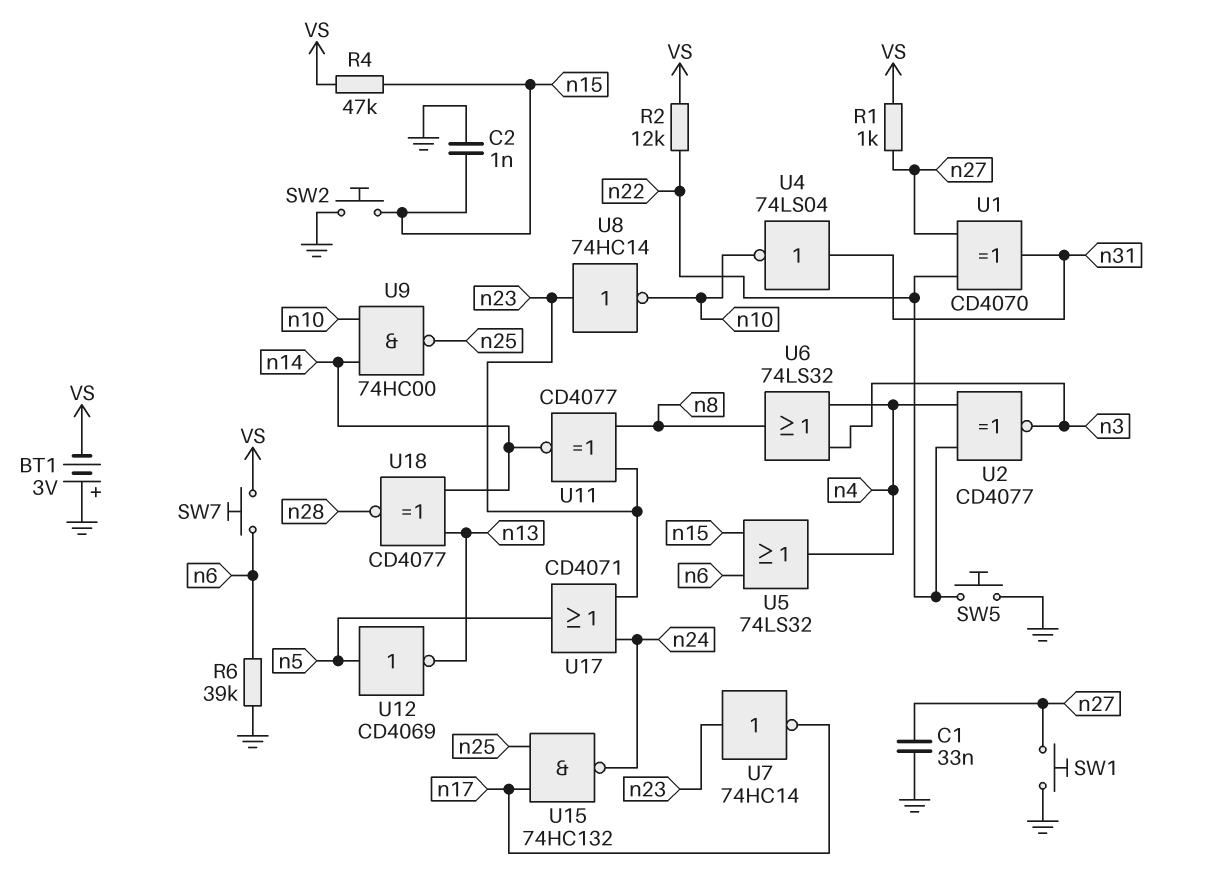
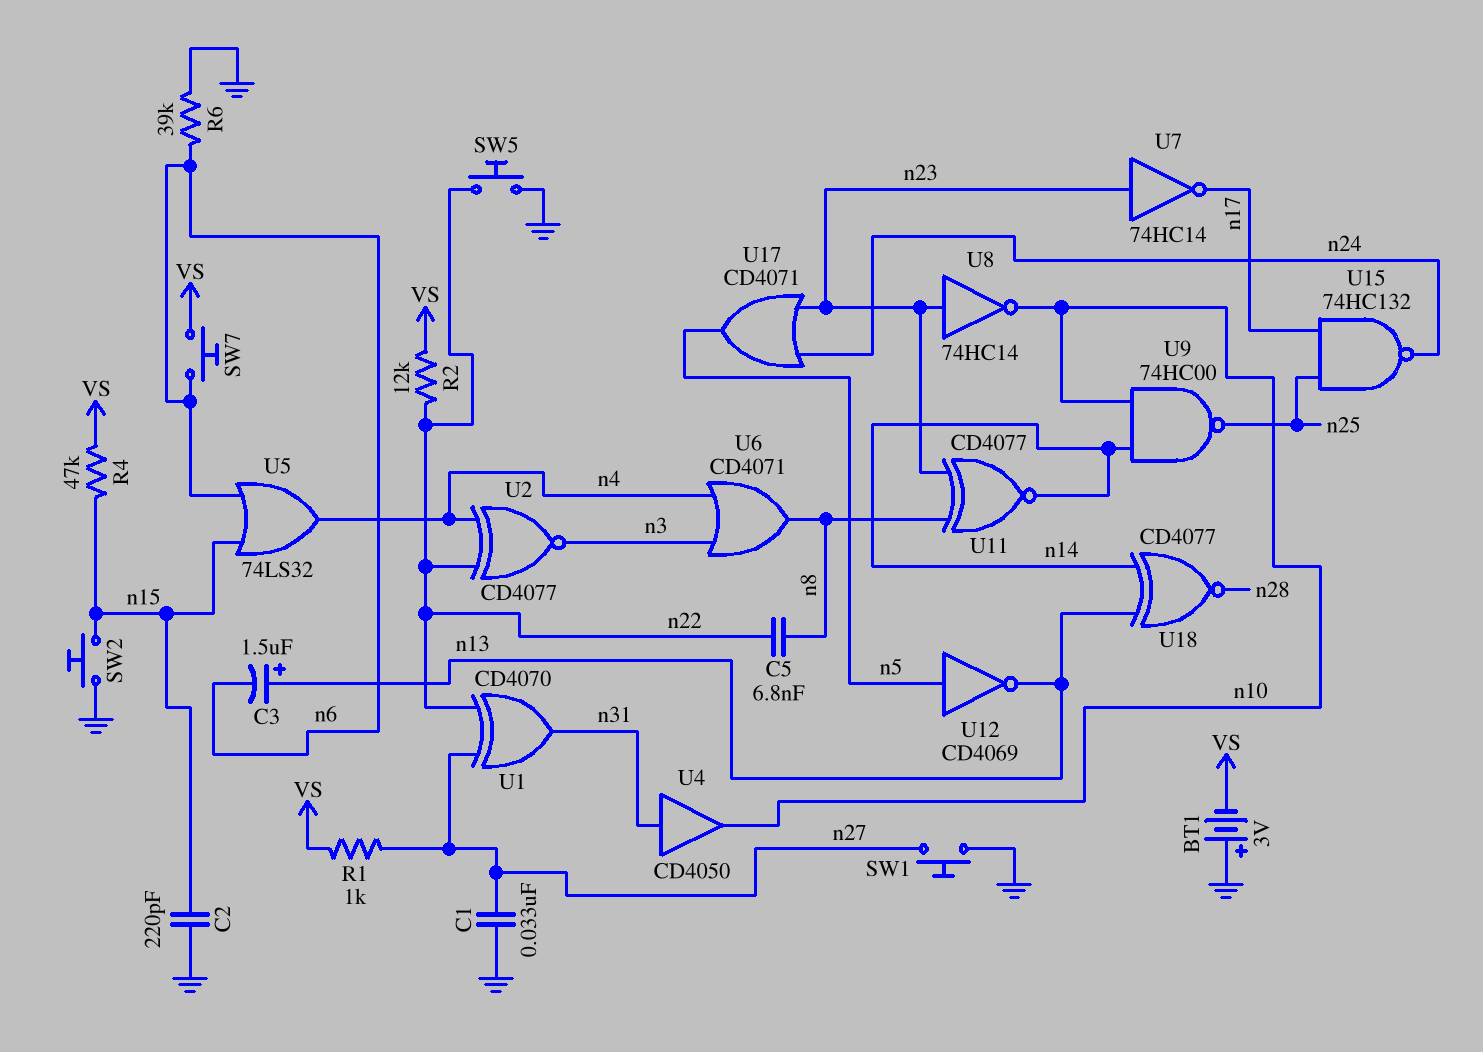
C2: 1nF (GND, n15) -> 220pF (GND, n15)
C3: none -> 1.5uF (plus n13, minus n6)
C5: none -> 6.8nF (n8, n22)
U4: NOT 74LS04 (in n31, out n10) -> buffer CD4050 (in n31, out n10)
U6: OR 74LS32 (in n3, in n4, out n8) -> OR CD4071 (in n3, in n4, out n8)

